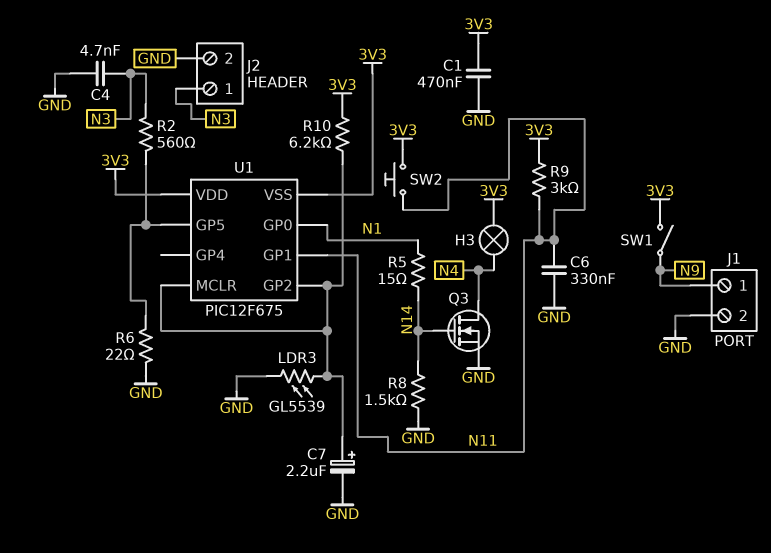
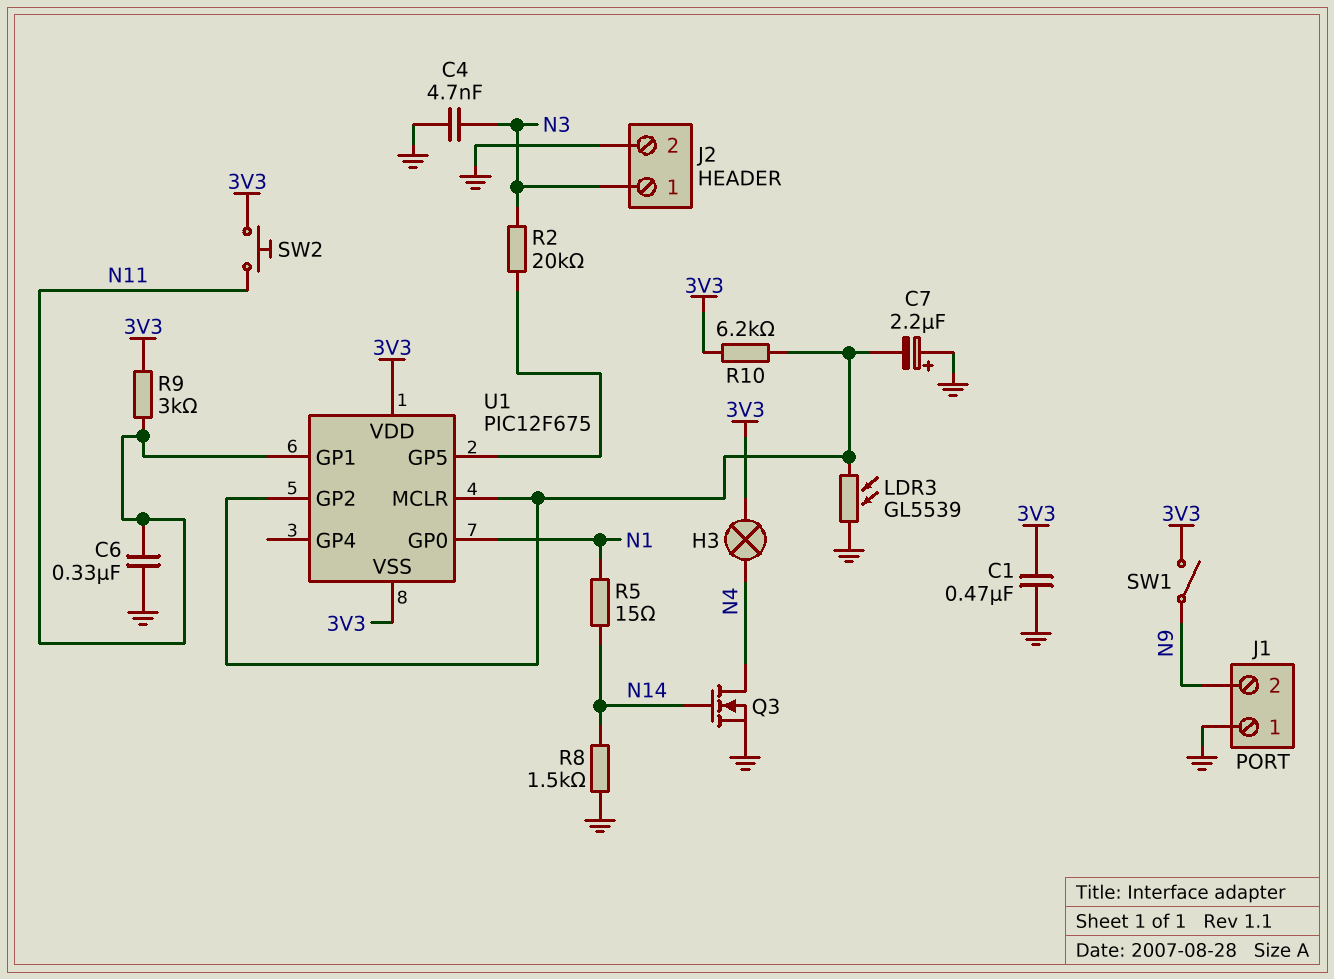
C7: 2.2uF (plus U1/GP2, minus GND) -> 2.2uF (plus GND, minus U1/GP2)
J1 pin 1: N9 -> GND
J1 pin 2: GND -> N9
R2: 560 (N3, U1/GP5) -> 20k (N3, U1/GP5)
R6: 22 (GND, U1/GP5) -> none

